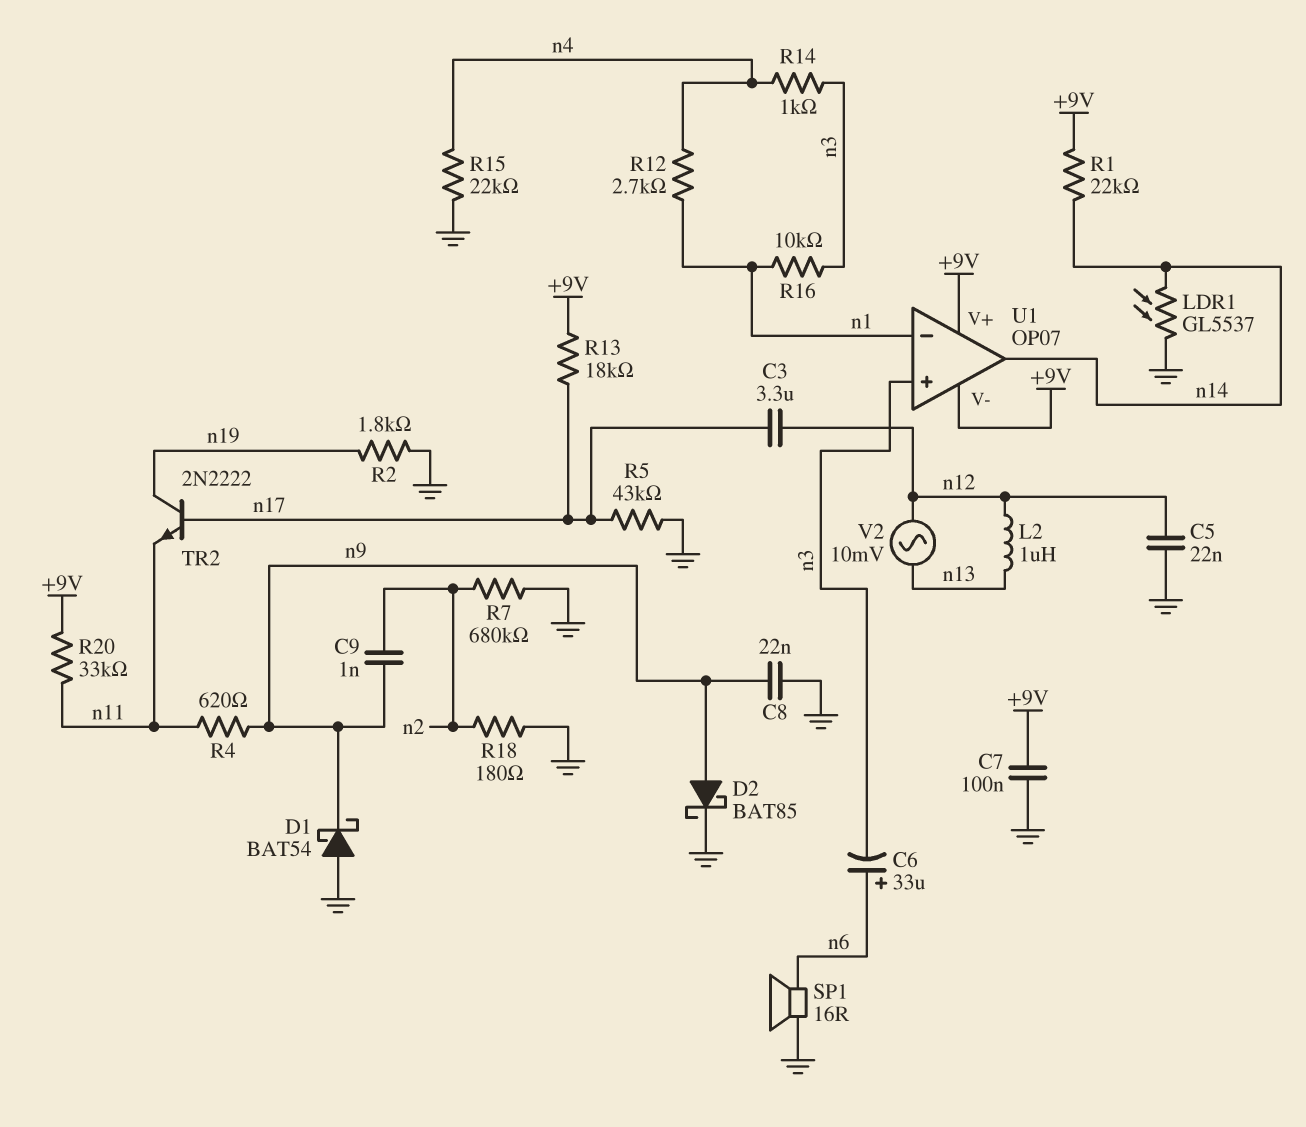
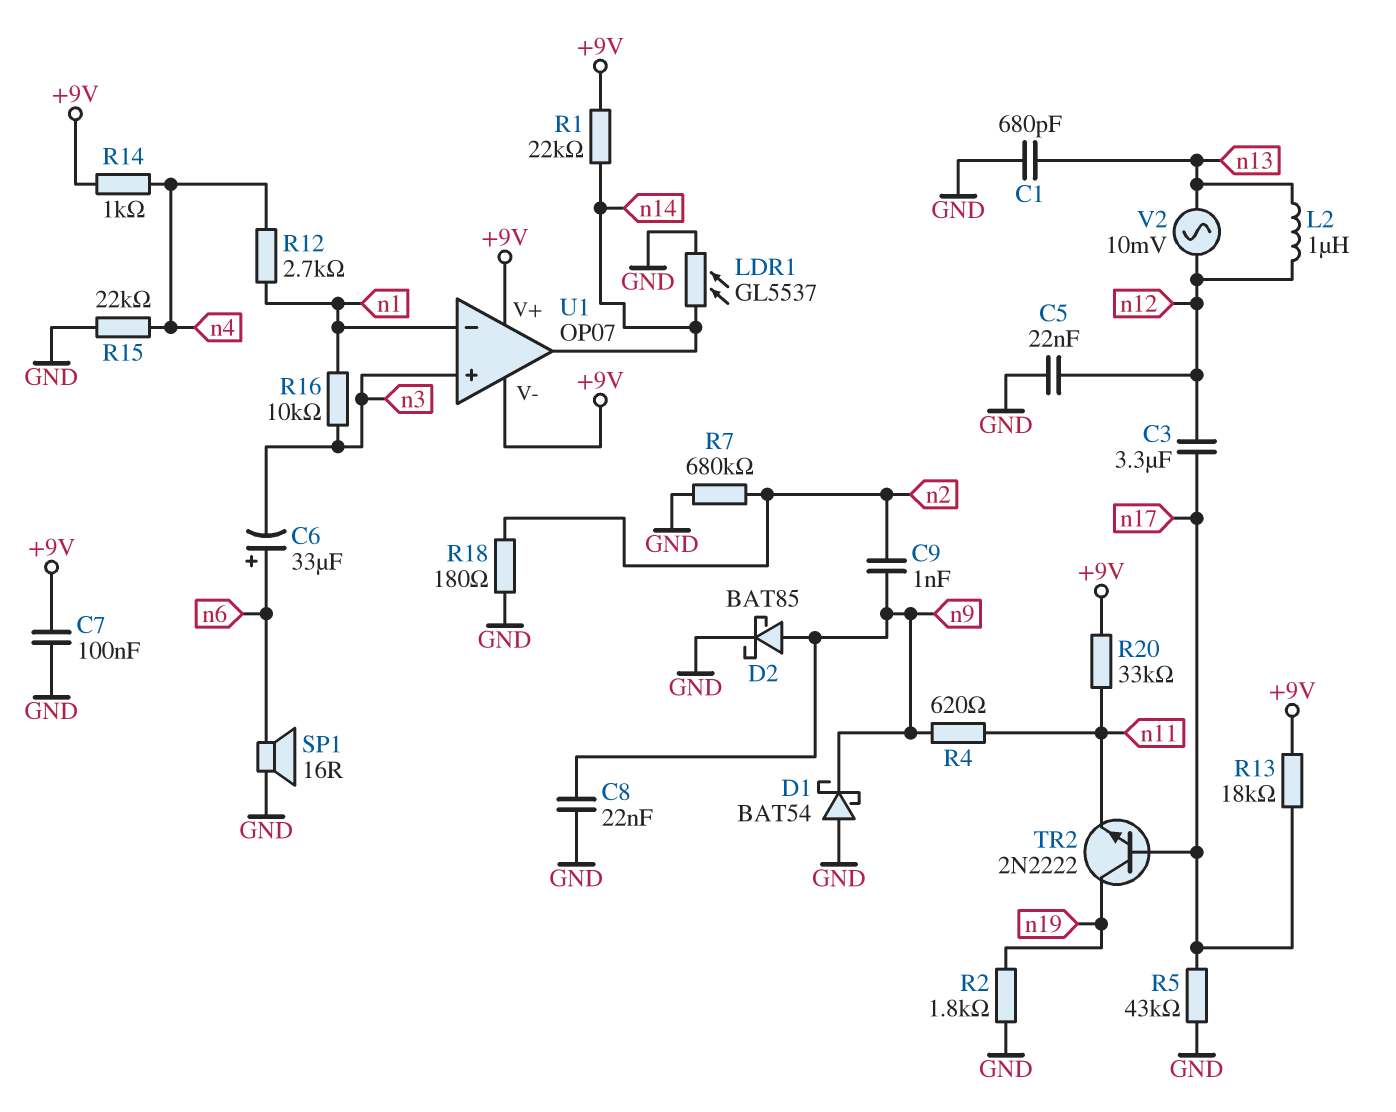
C1: none -> 680pF (GND, n13)
R14: 1k (n3, n4) -> 1k (+9V, n4)

